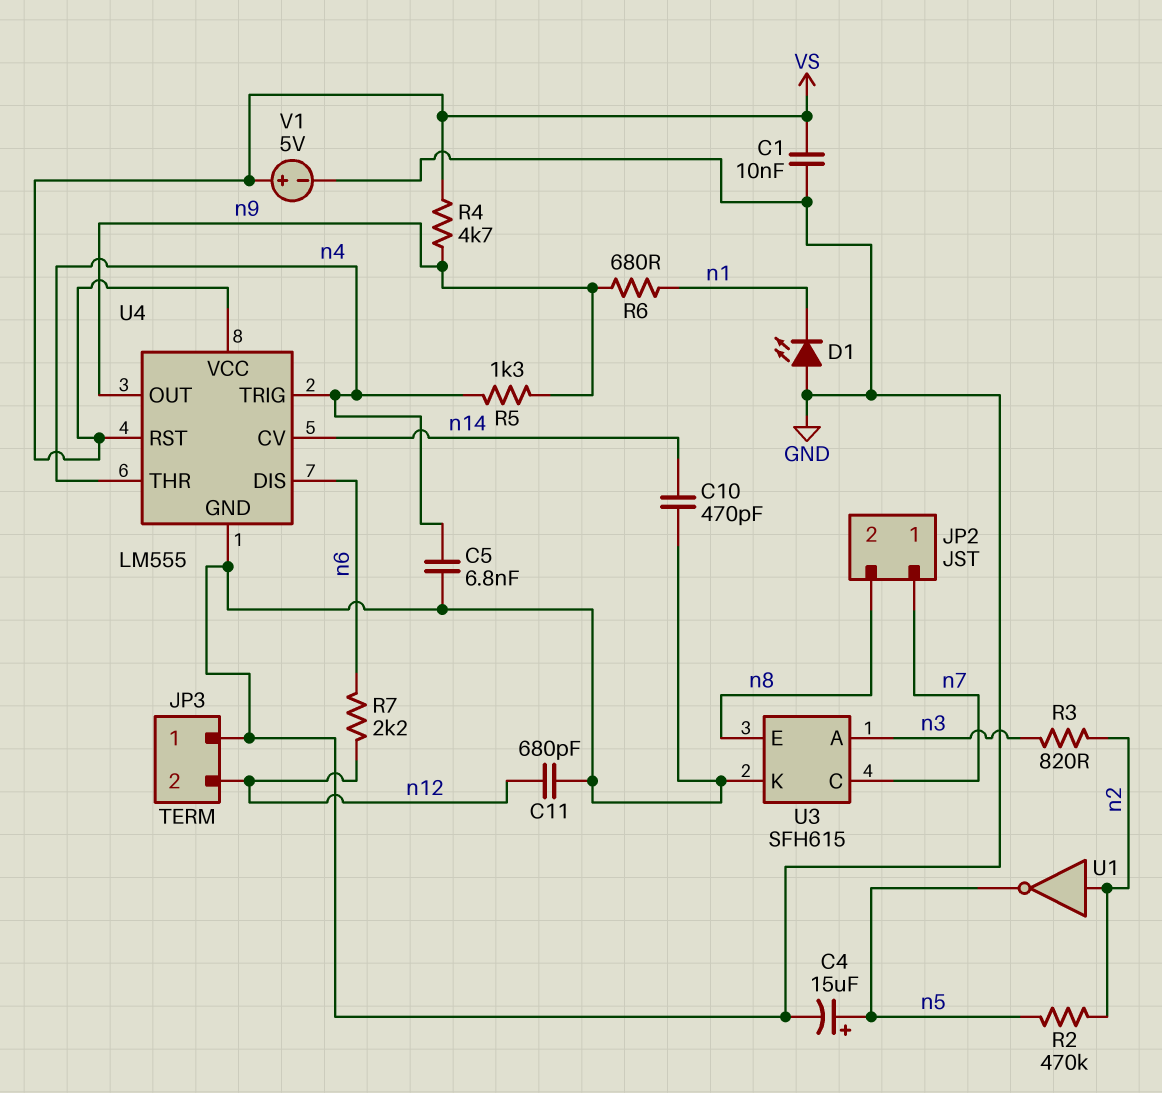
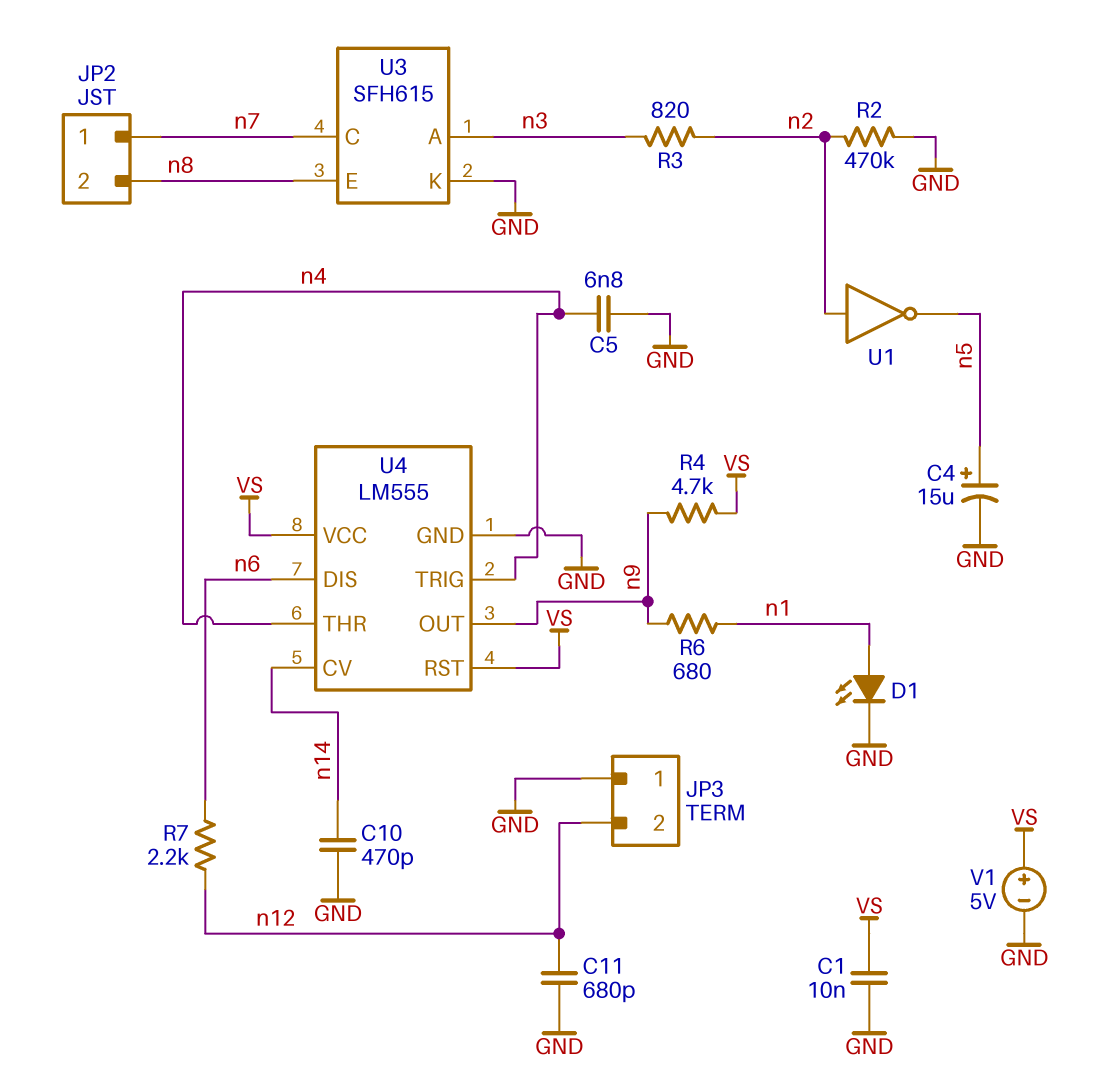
D1: LED (A GND, K n1) -> LED (A n1, K GND)
R2: 470k (n2, n5) -> 470k (GND, n2)
R5: 1.3k (n4, n9) -> none

